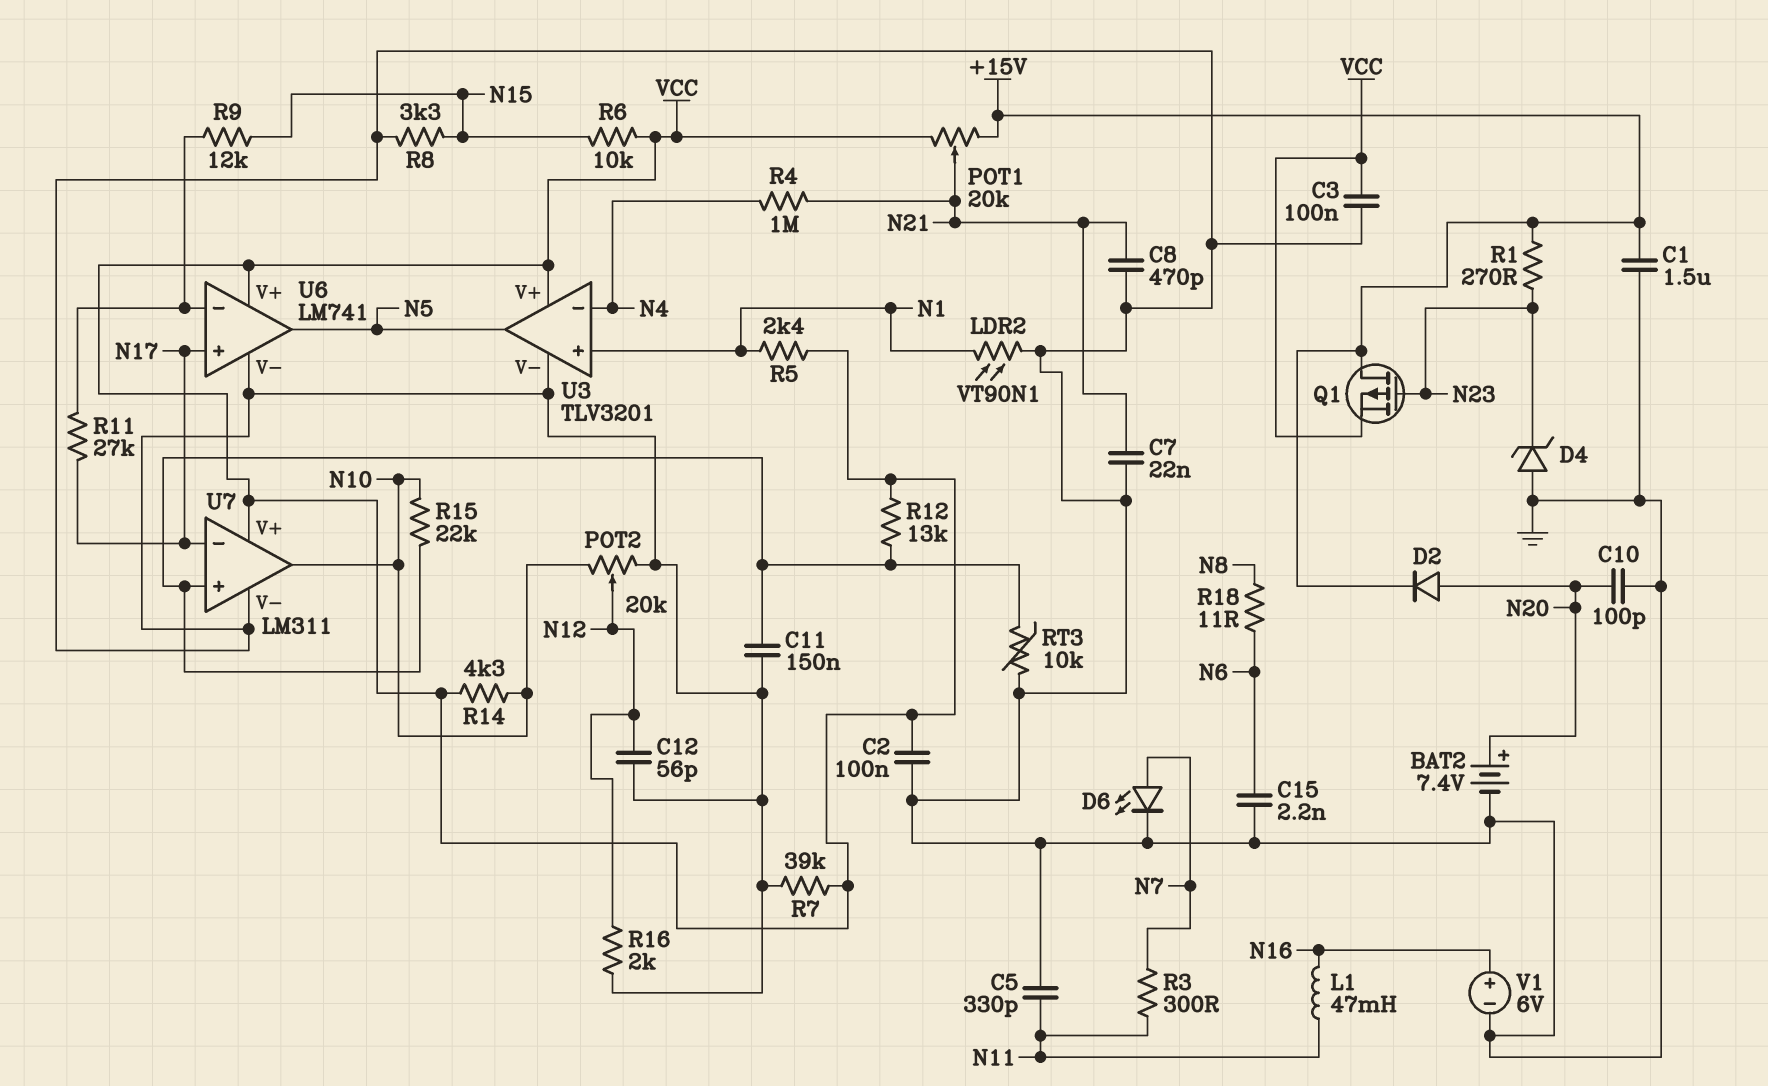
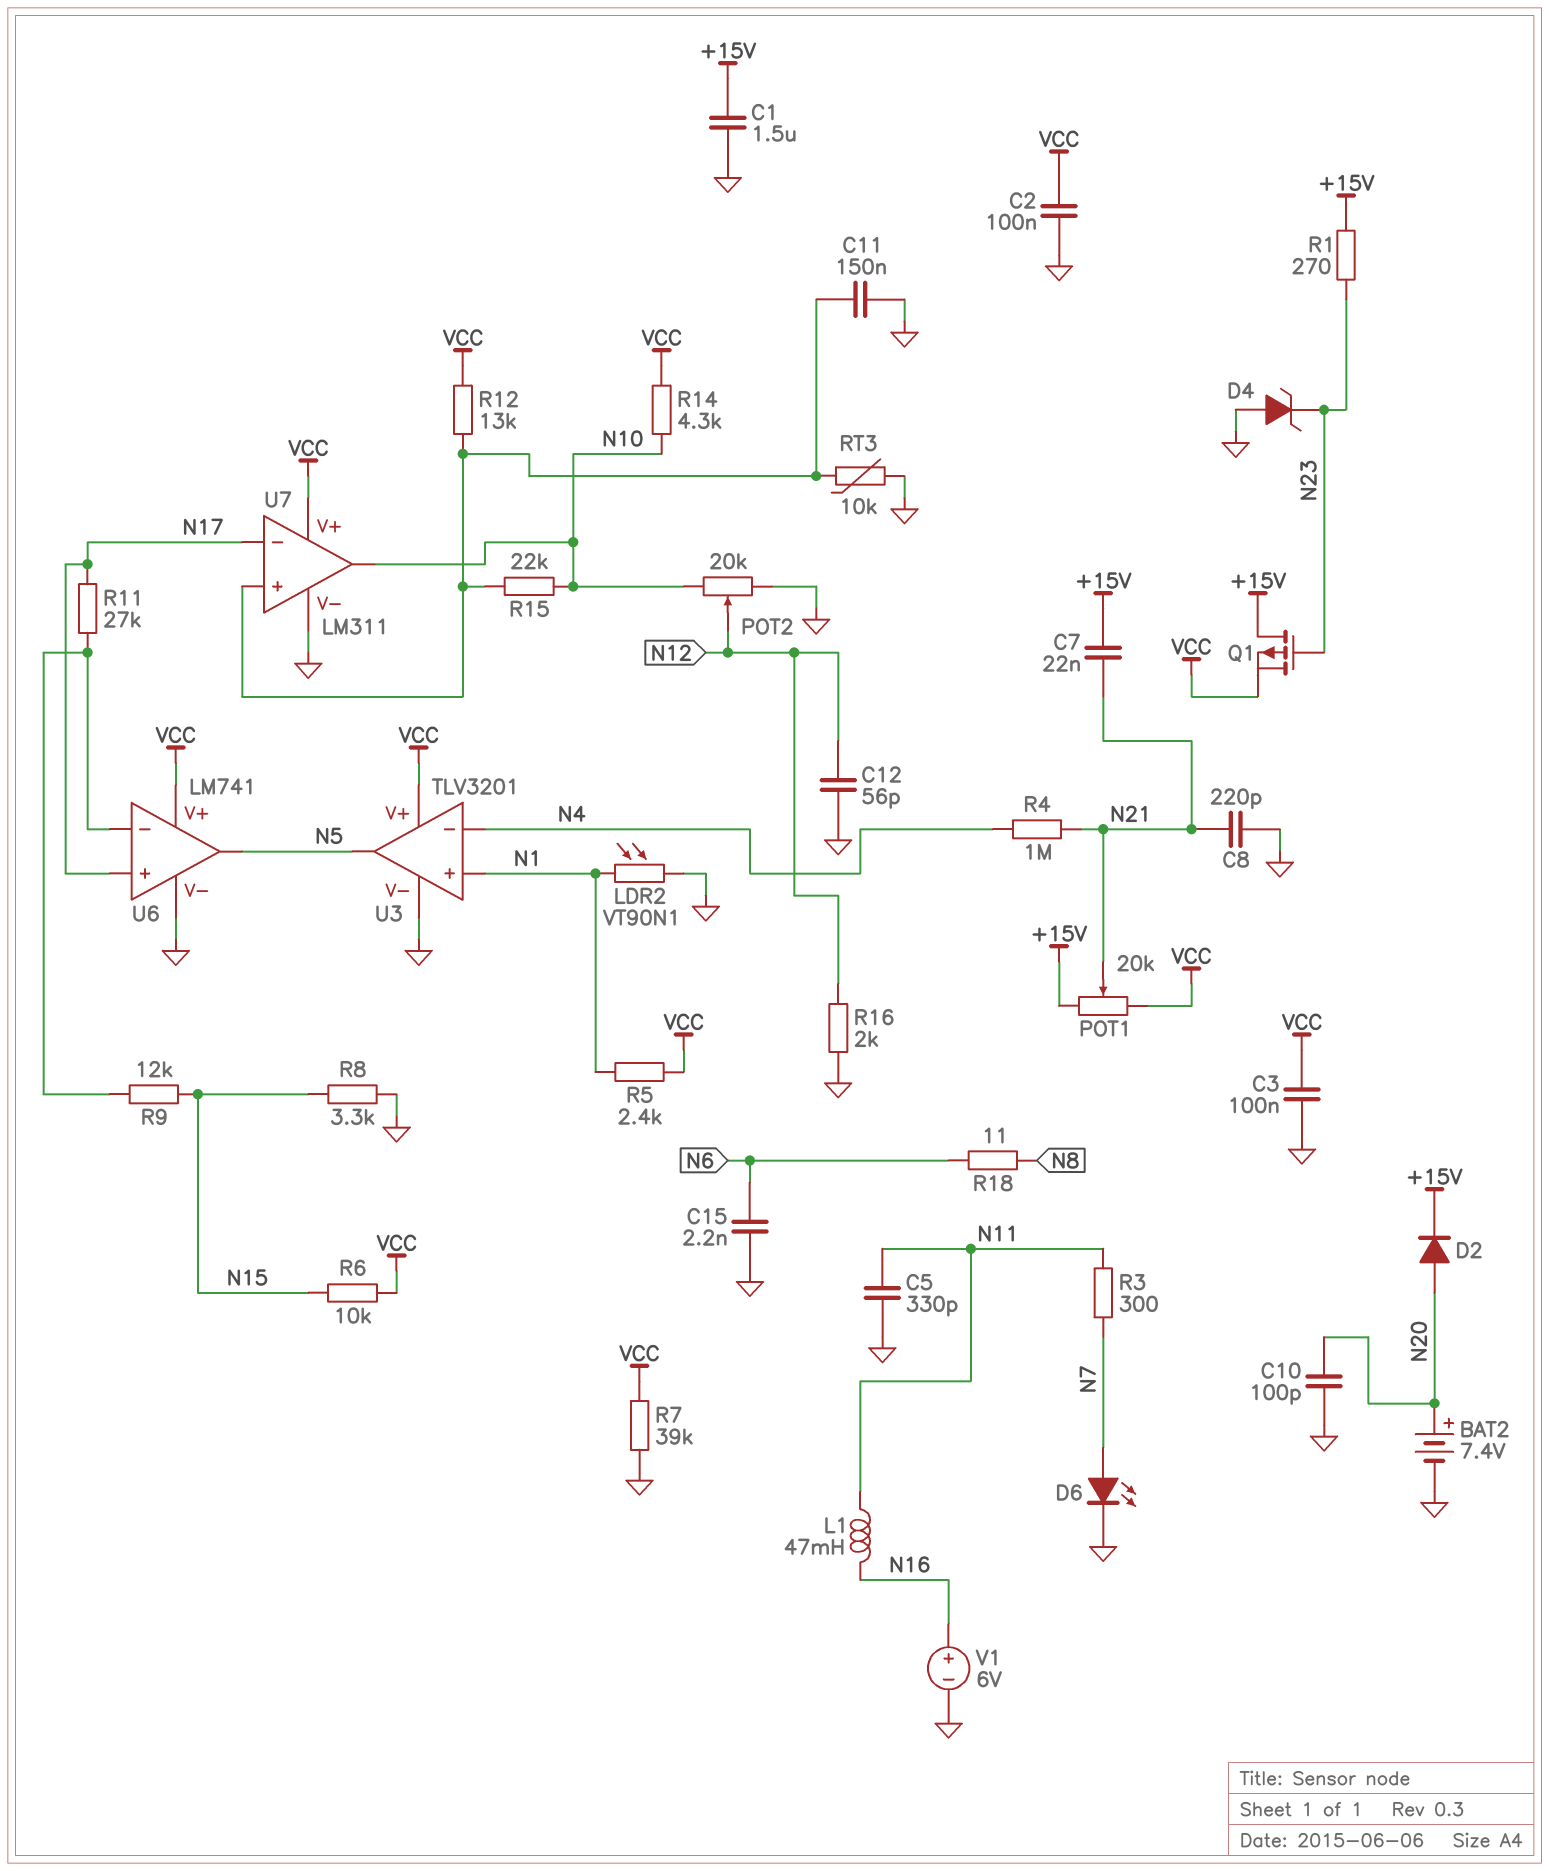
C7: 22nF (GND, N21) -> 22nF (+15V, N21)
C8: 470pF (GND, N21) -> 220pF (GND, N21)

